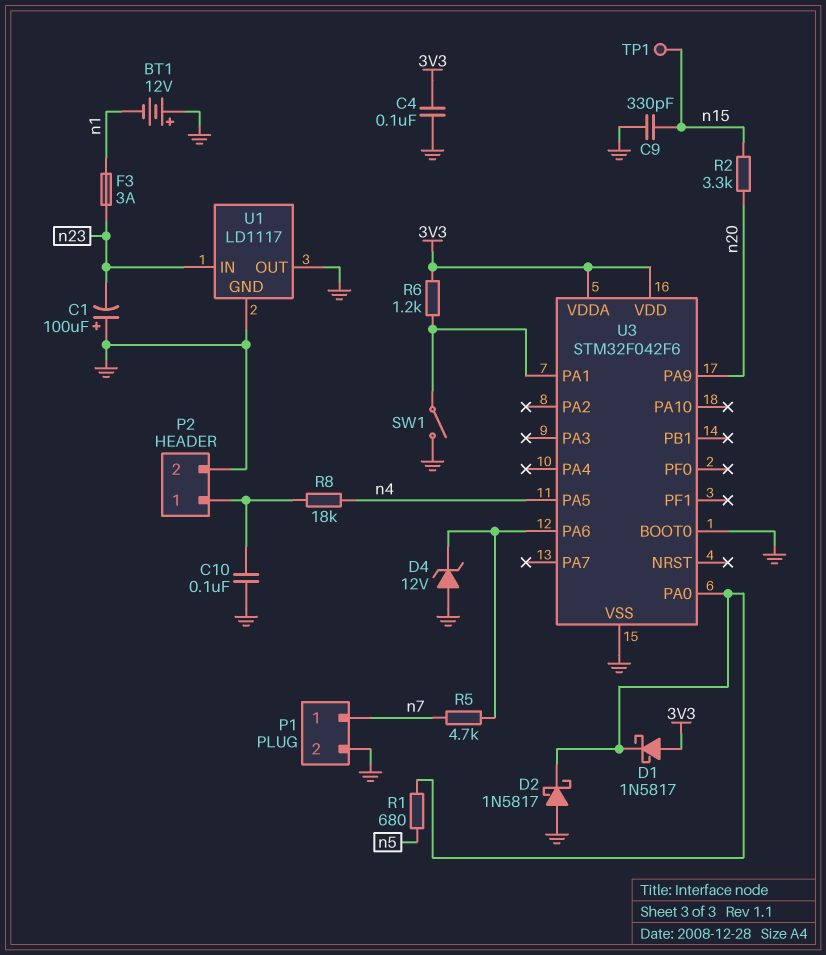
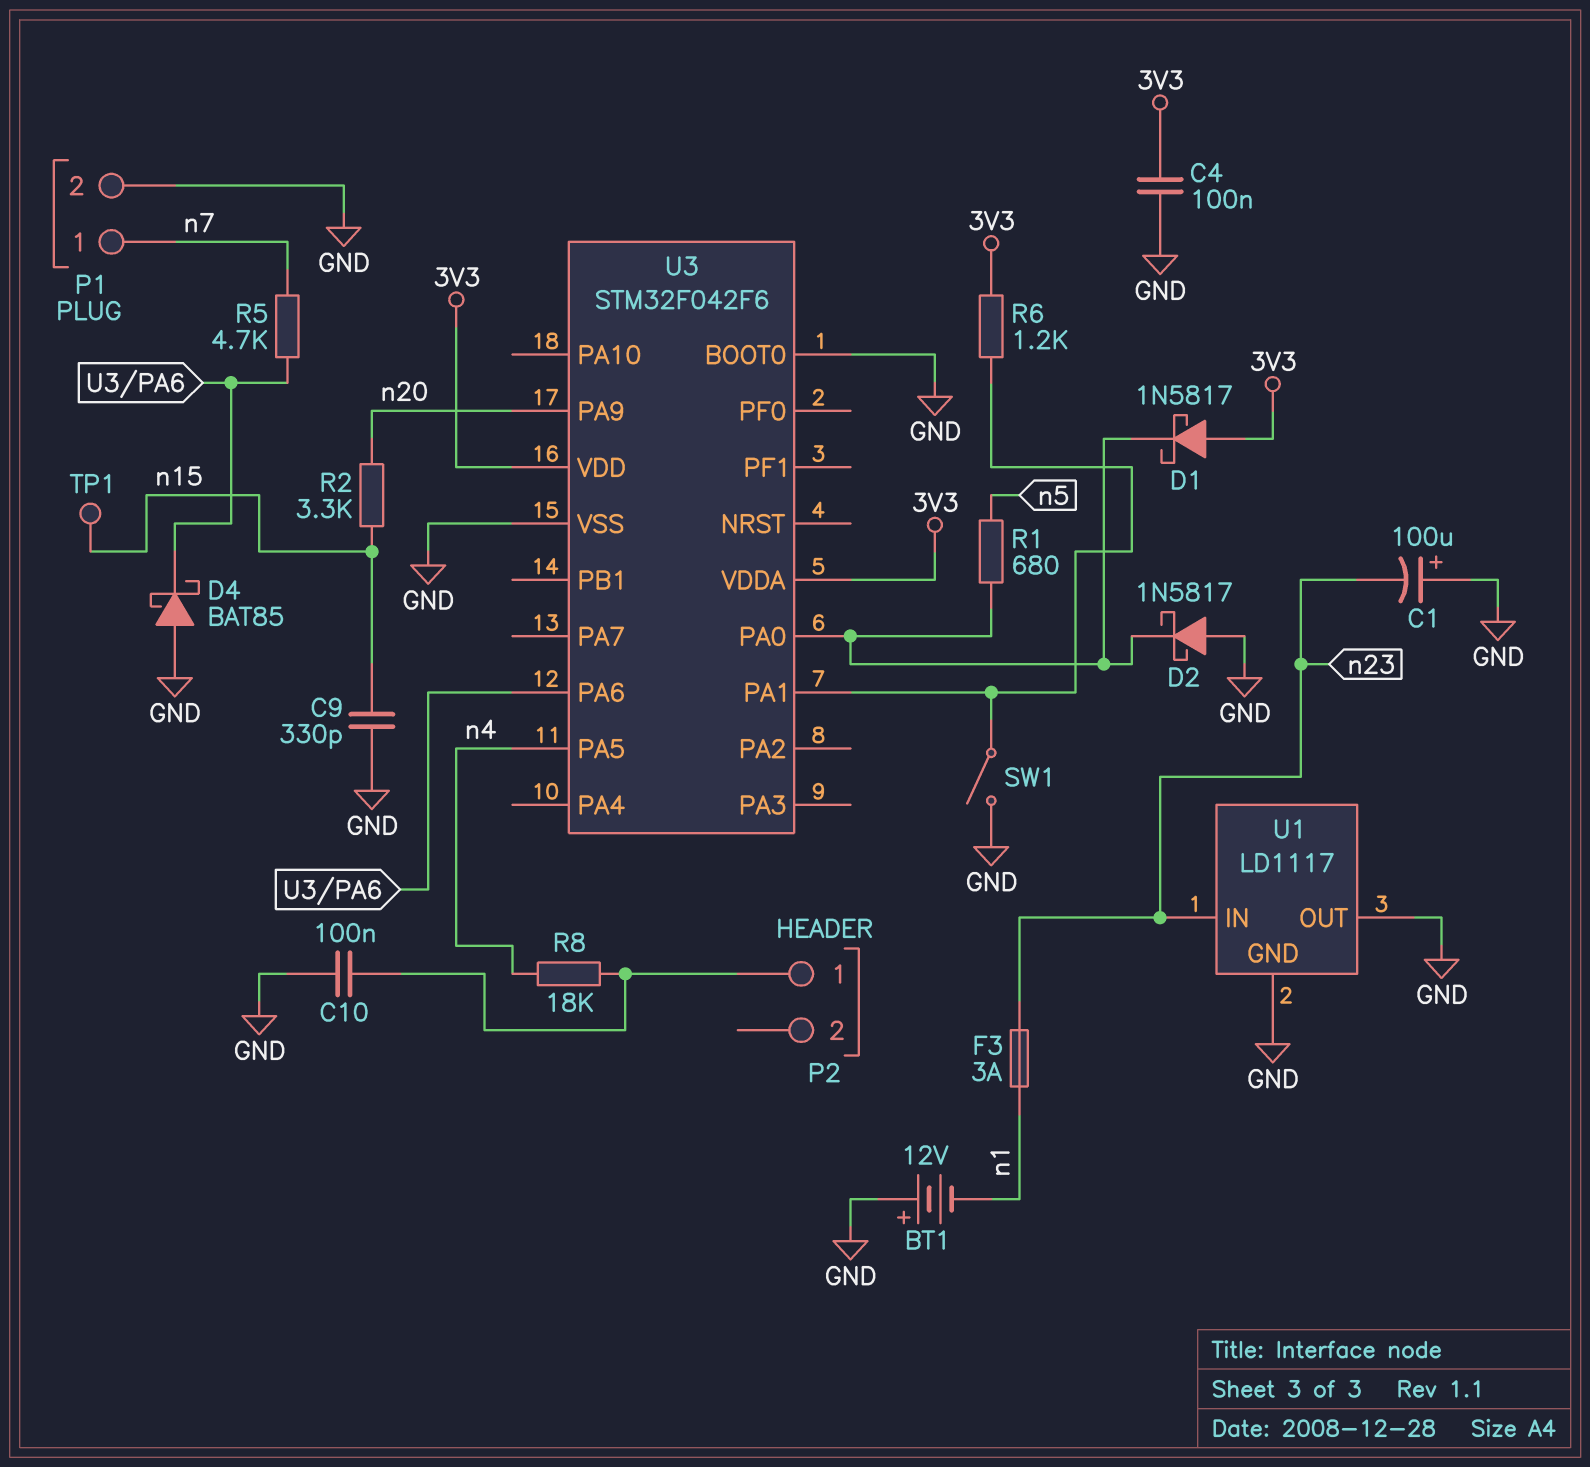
D4: zener 12V (A GND, K U3/PA6) -> schottky BAT85 (A GND, K U3/PA6)
P2 pin 2: GND -> none

